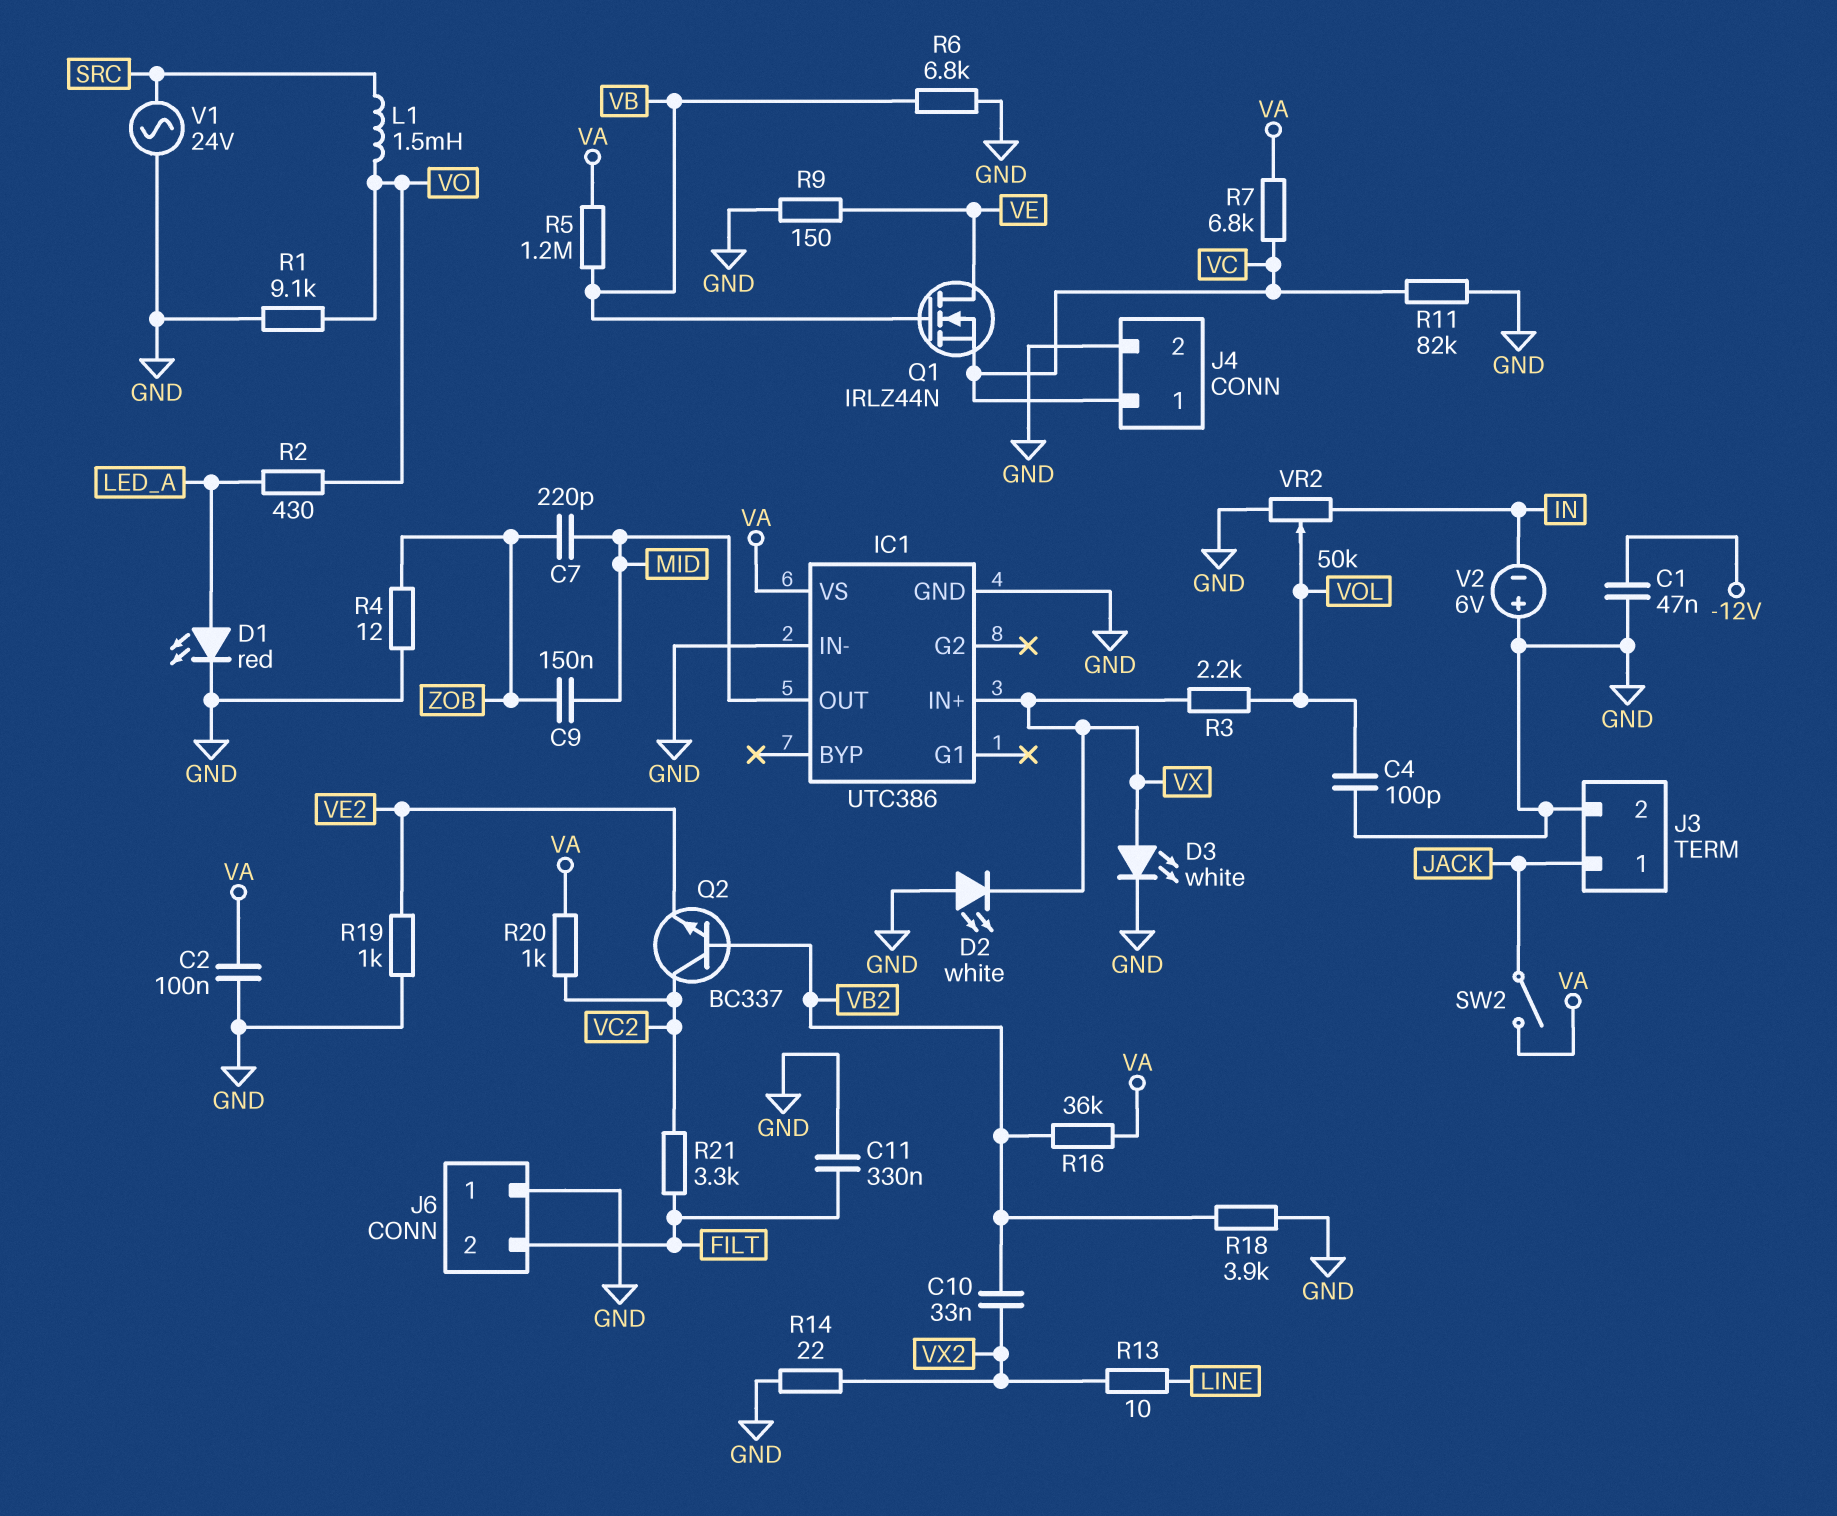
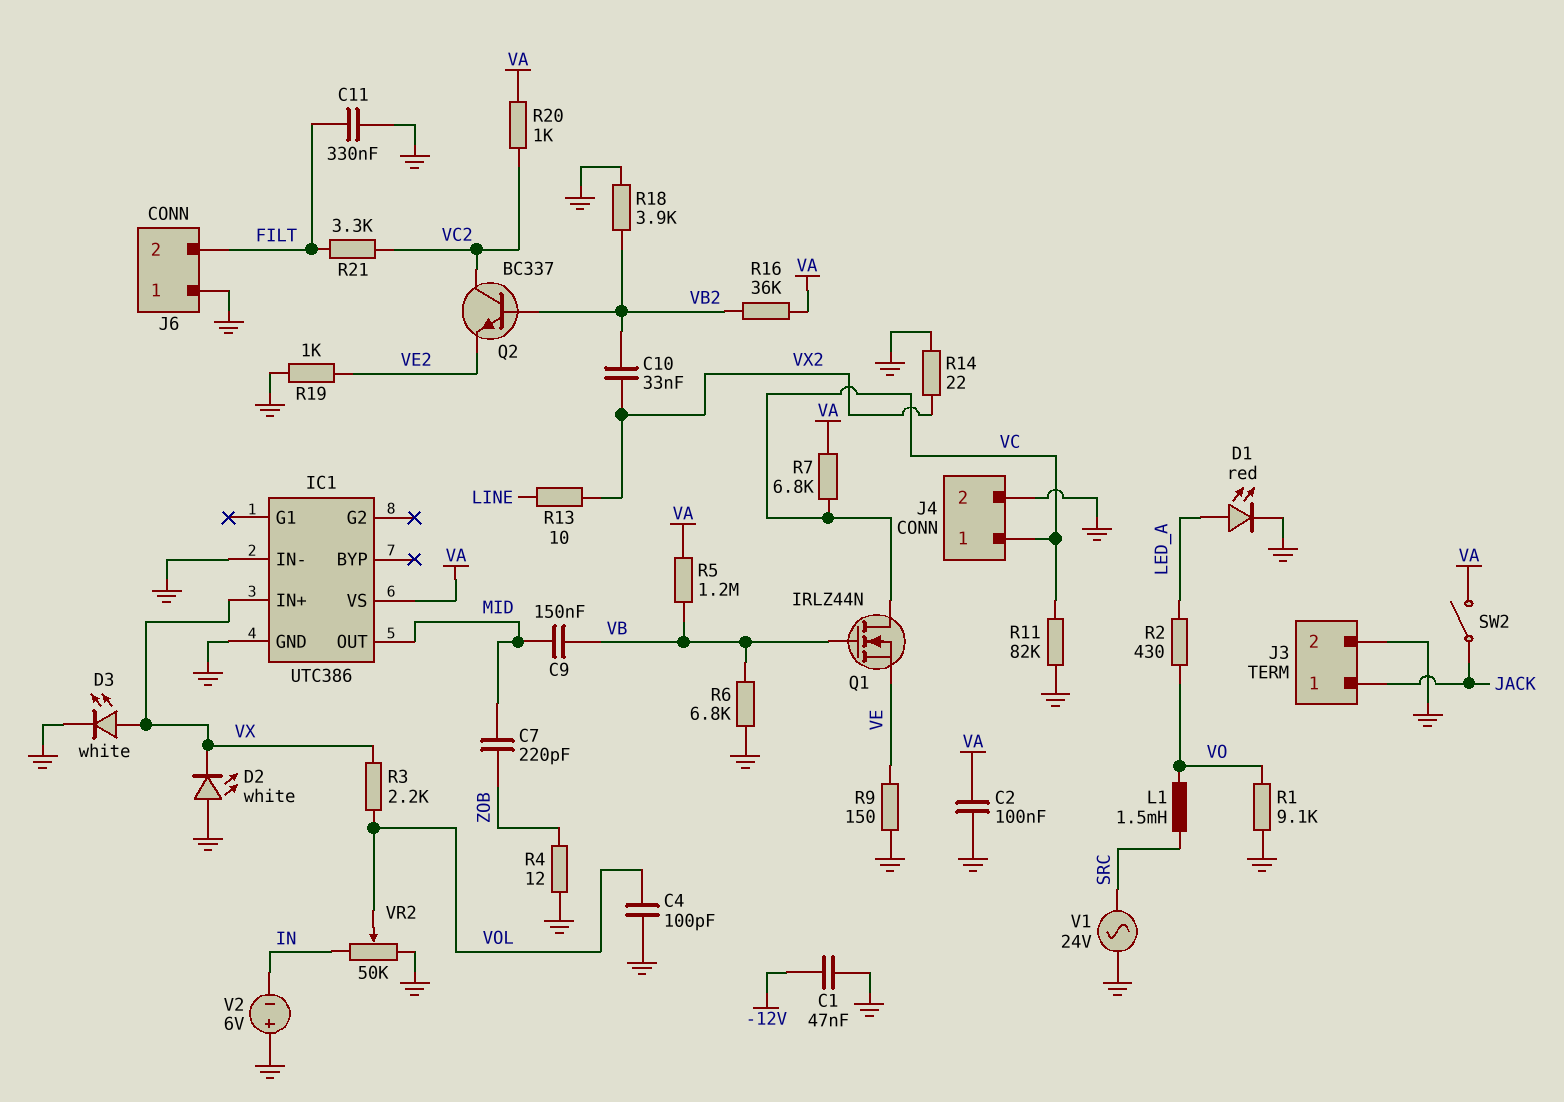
C9: 150nF (MID, ZOB) -> 150nF (MID, VB)
Q1: NMOS IRLZ44N (G VB, D VE, S VC) -> NMOS IRLZ44N (G VB, D VC, S VE)

